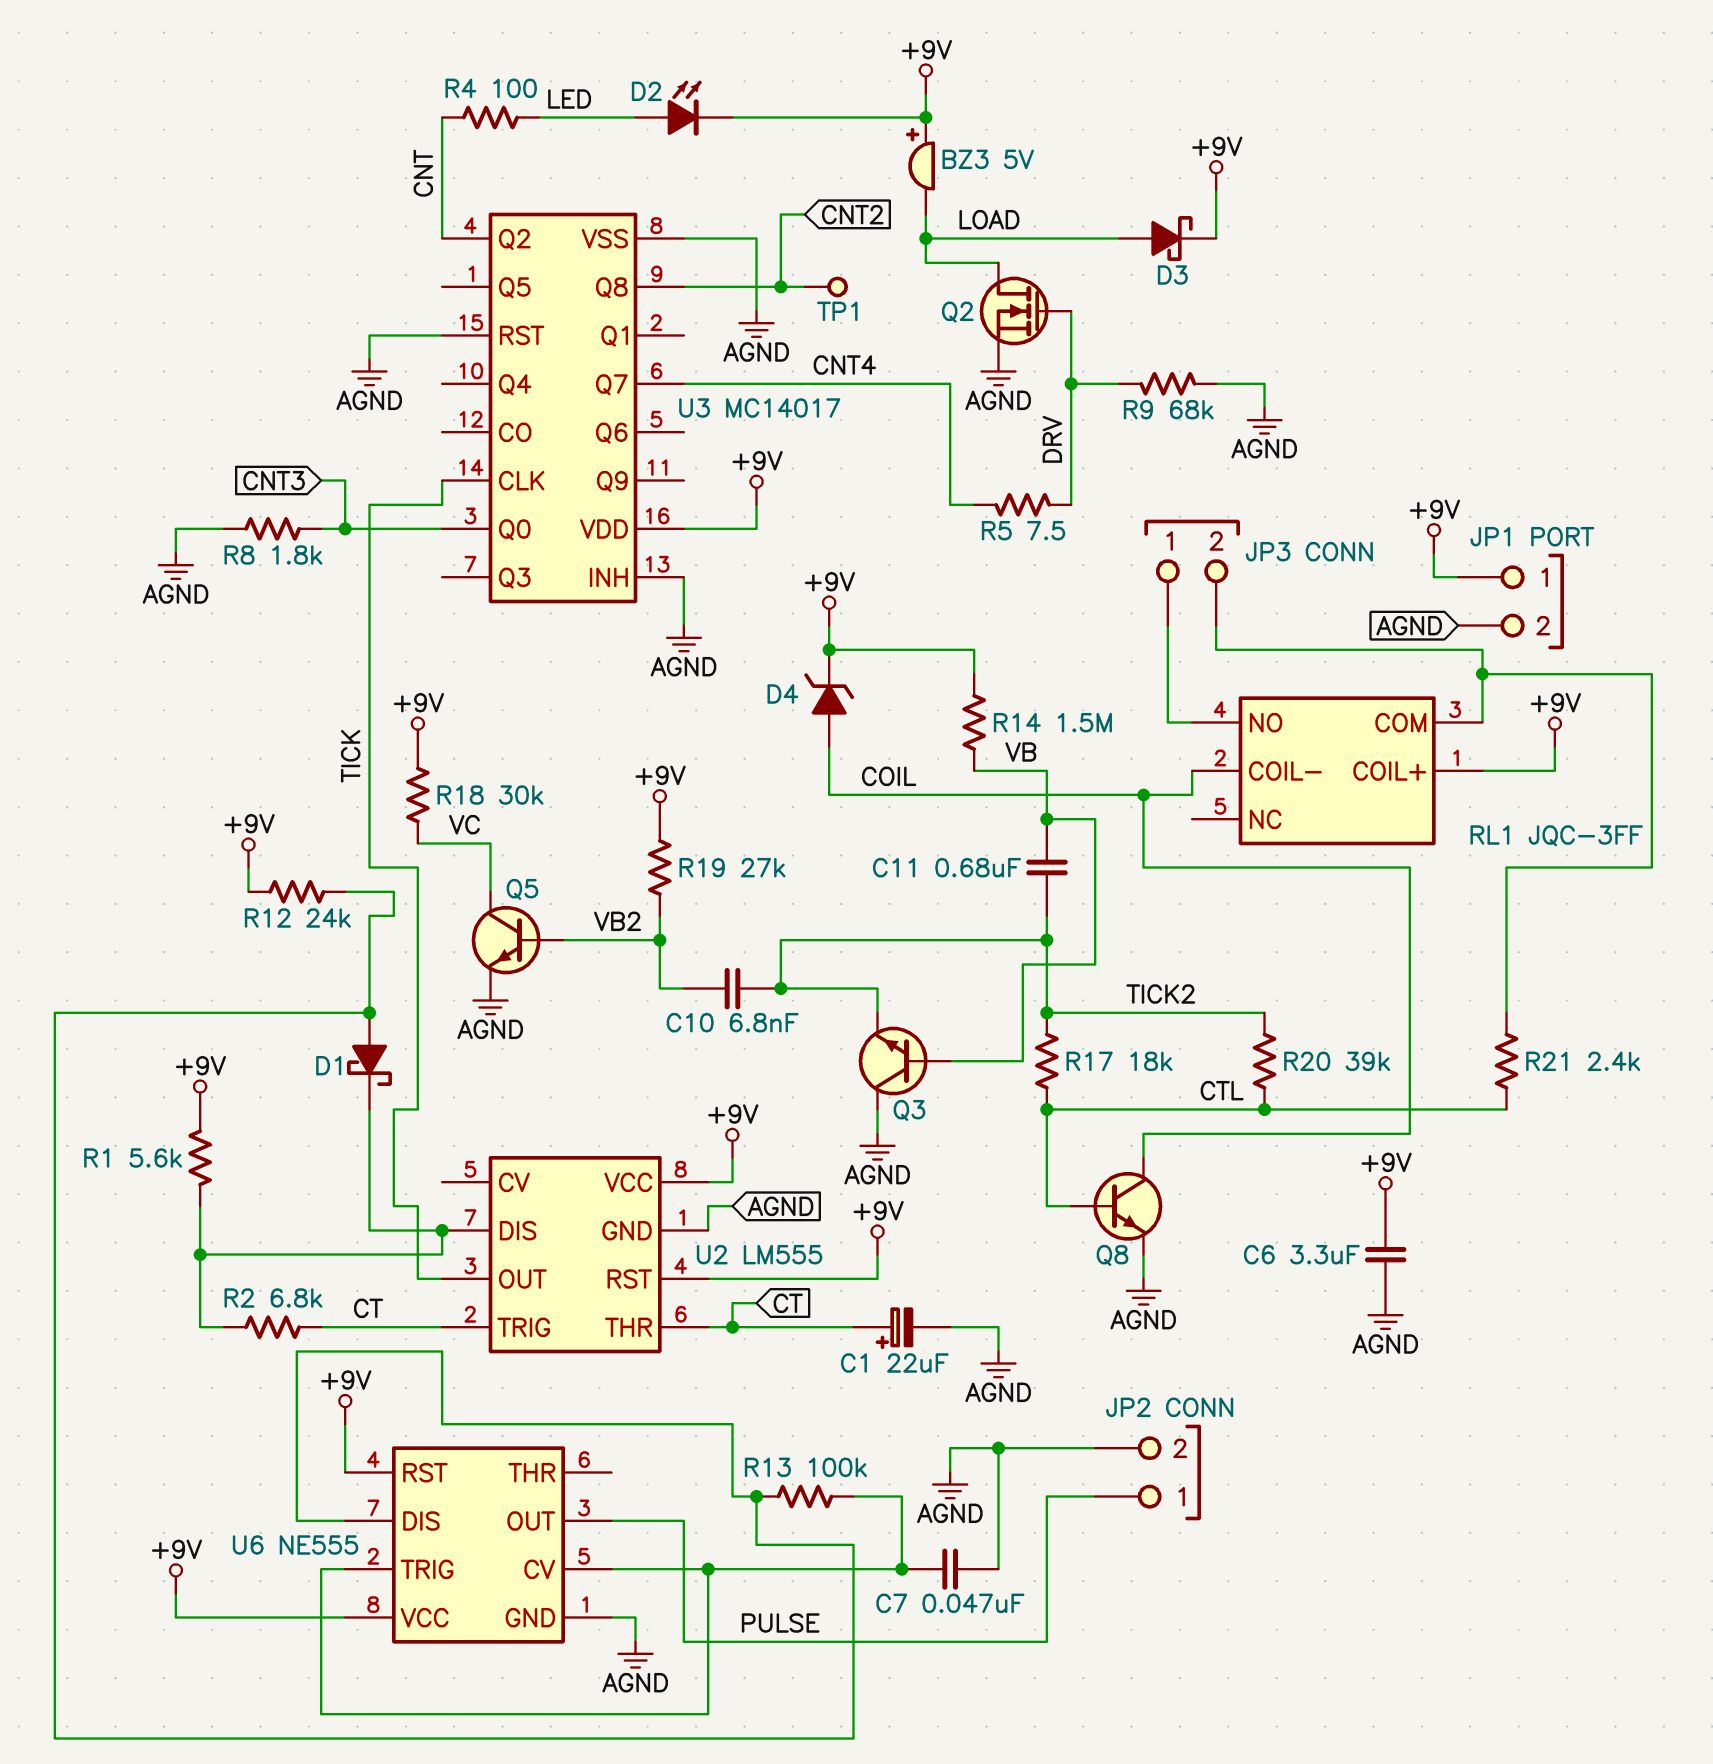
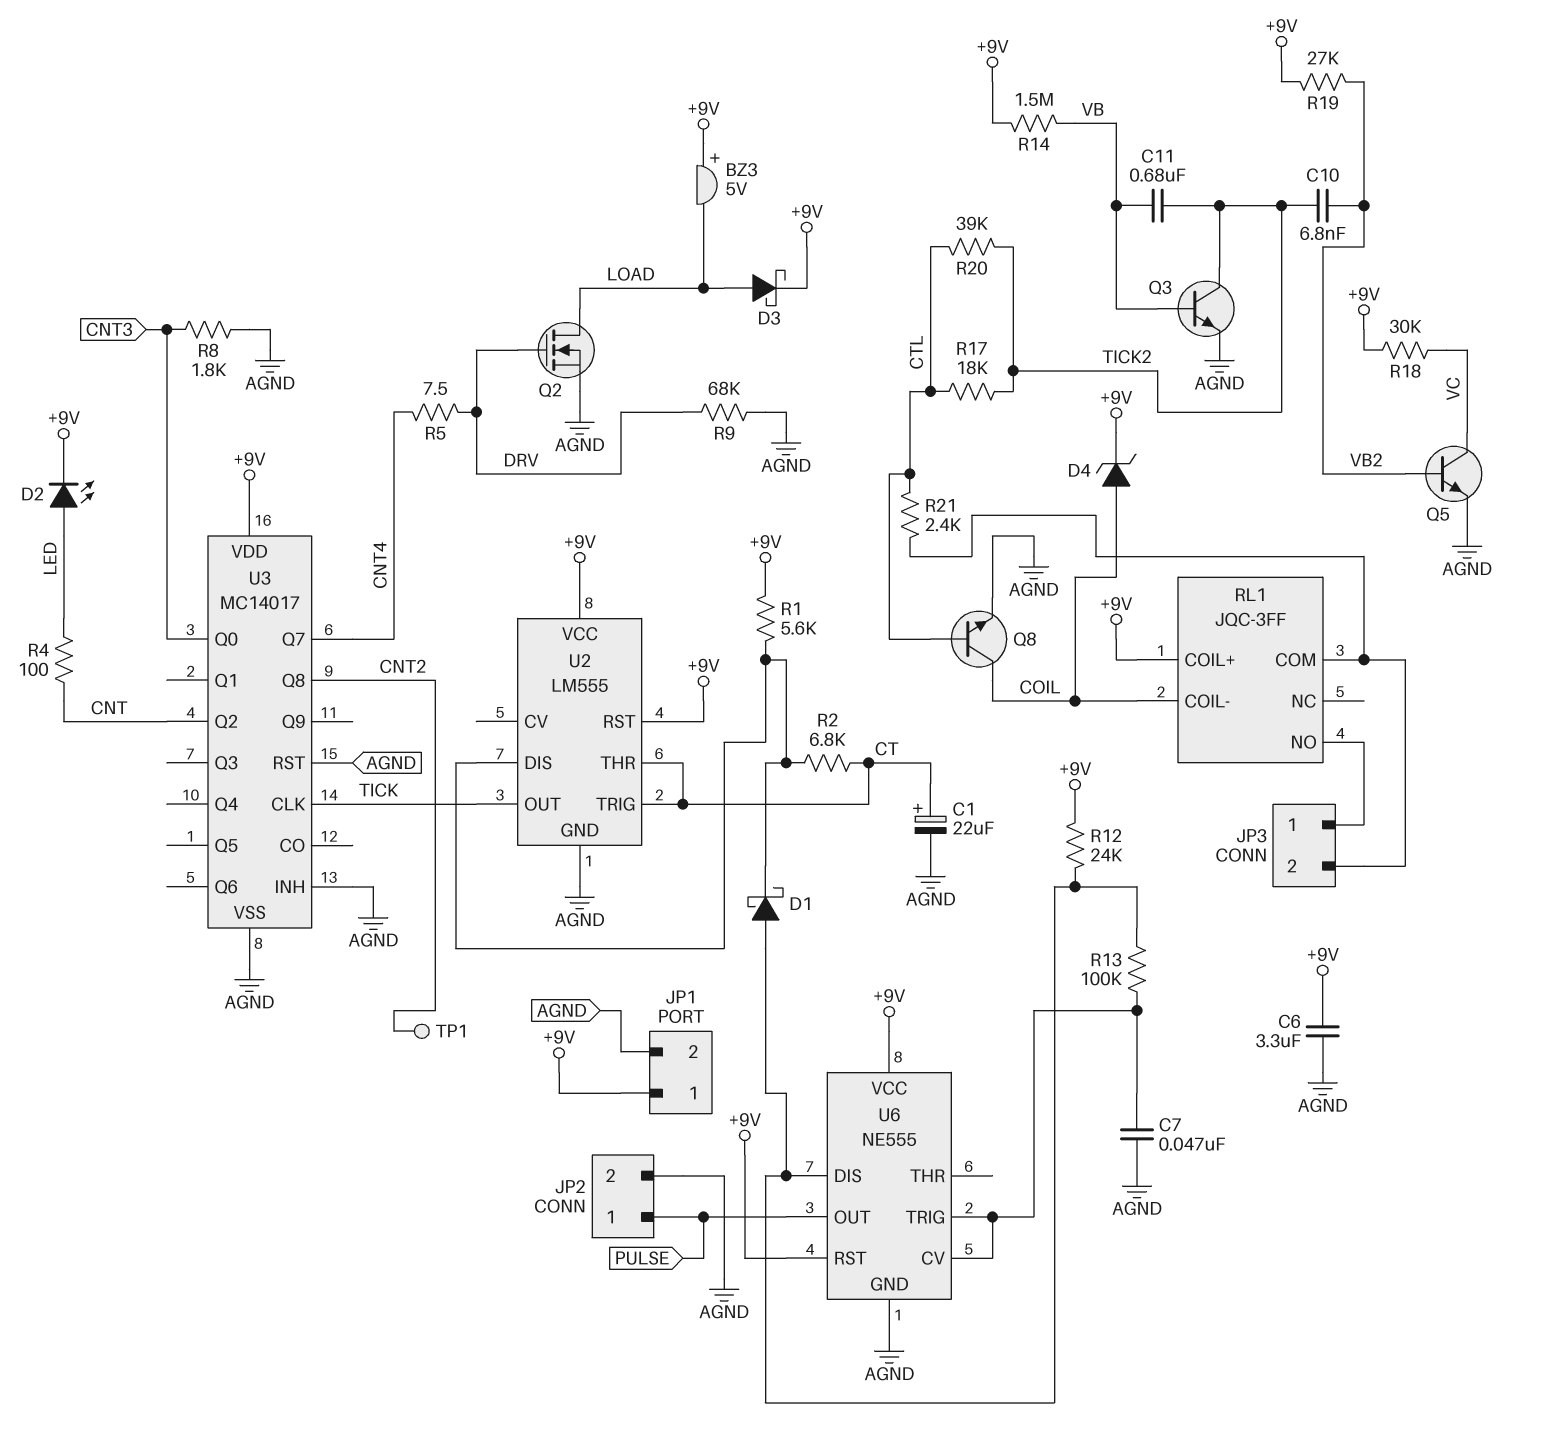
Q3: NPN (B VB, C AGND, E TICK2) -> NPN (B VB, C TICK2, E AGND)

